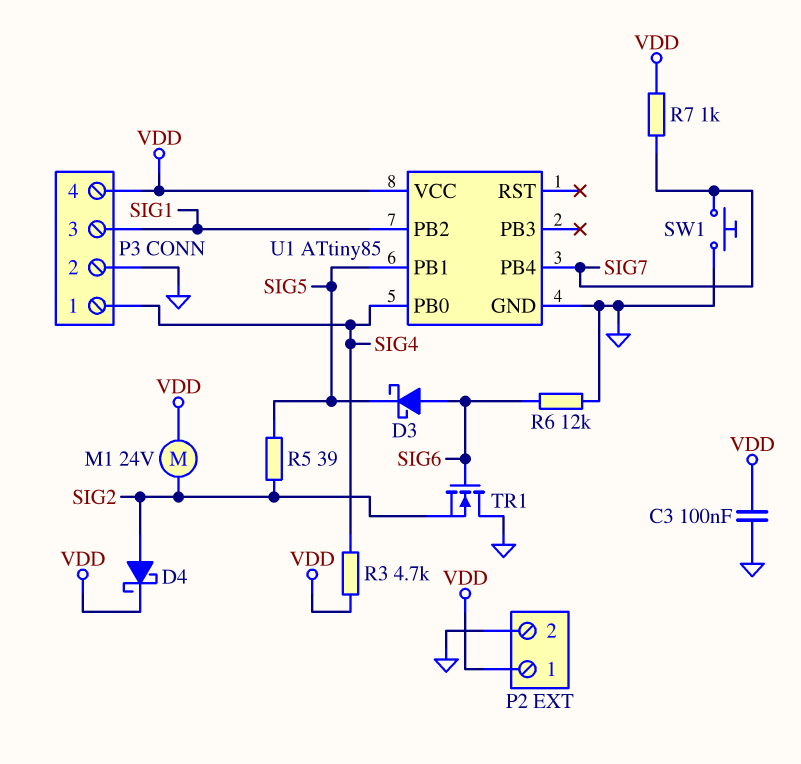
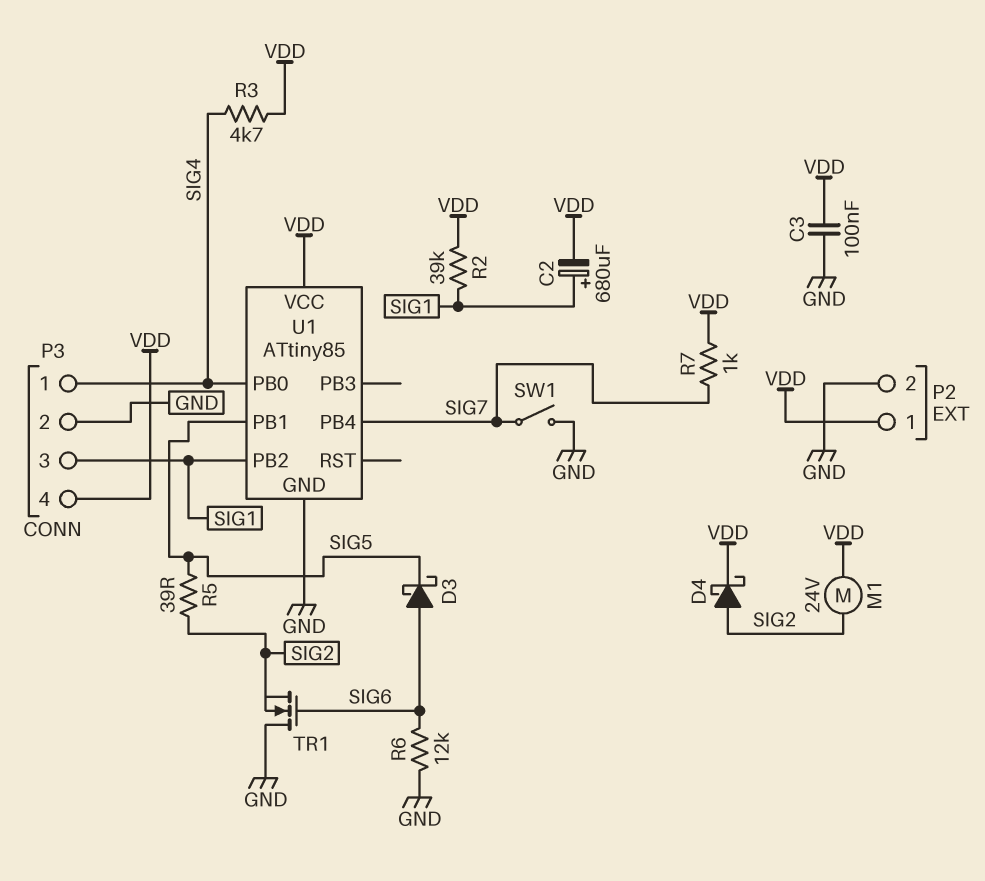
C2: none -> 680uF (plus SIG1, minus VDD)
R2: none -> 39k (SIG1, VDD)
SW1: button (GND, SIG7) -> switch (GND, SIG7)

